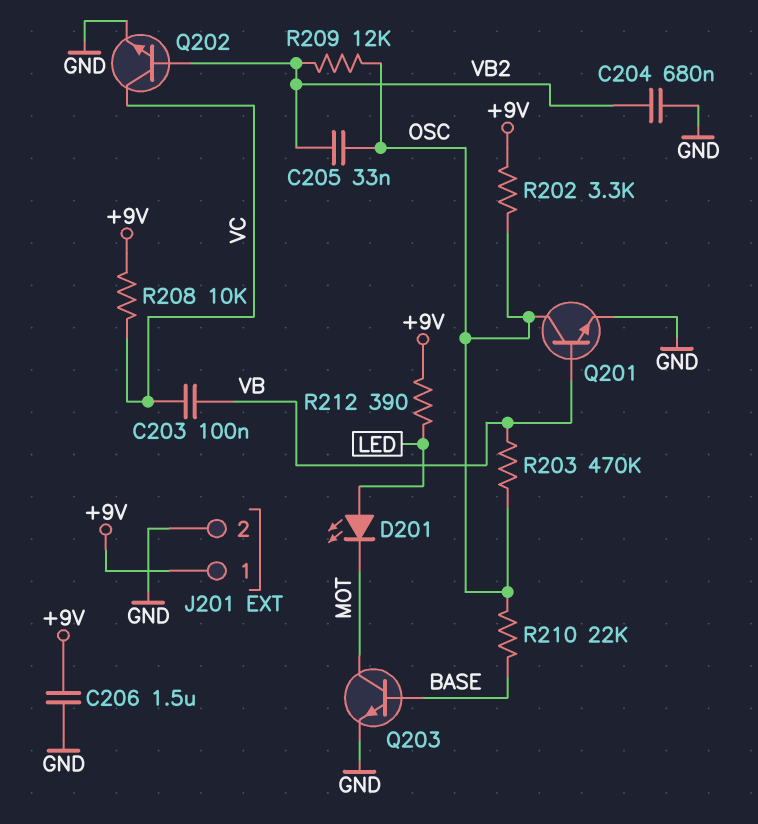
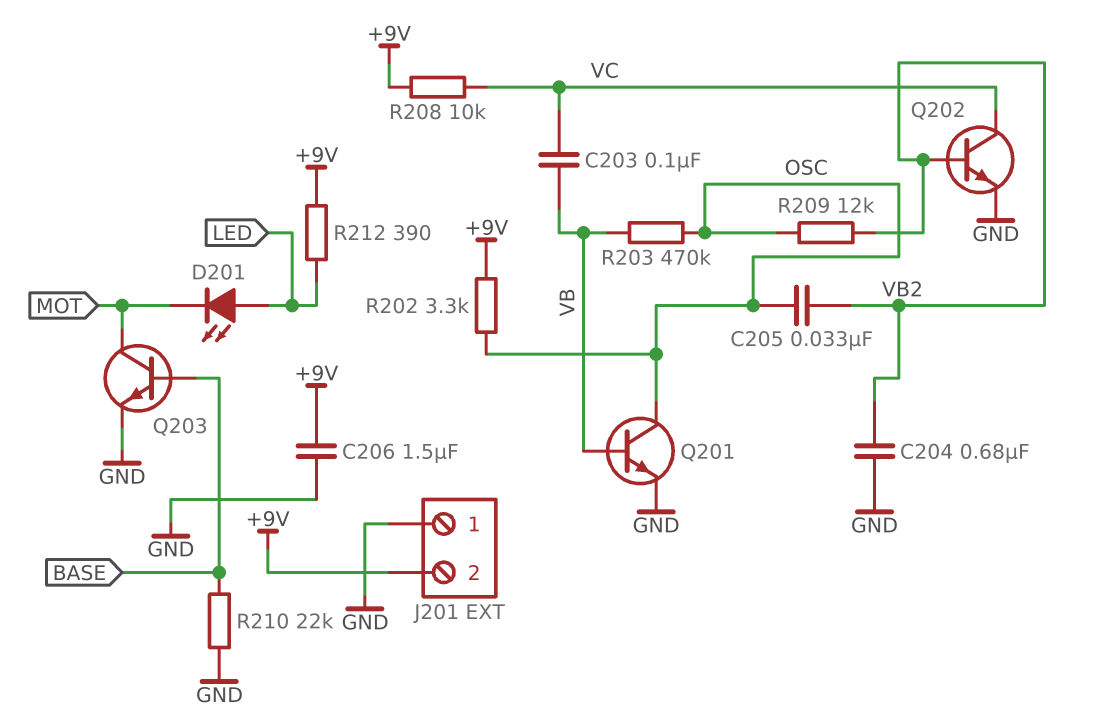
J201 pin 1: +9V -> GND
J201 pin 2: GND -> +9V
R210: 22k (BASE, OSC) -> 22k (BASE, GND)

